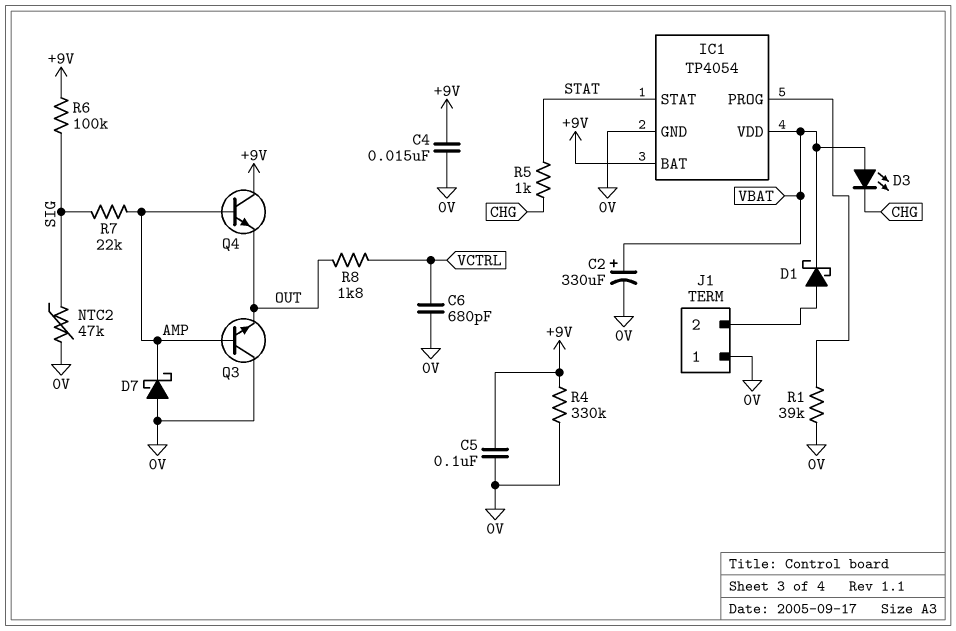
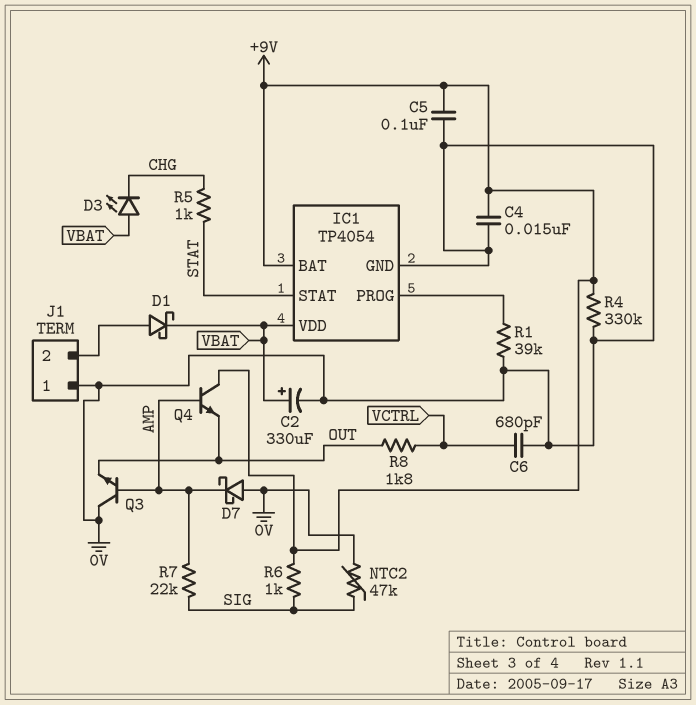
R6: 100k (+9V, SIG) -> 1k (+9V, SIG)

